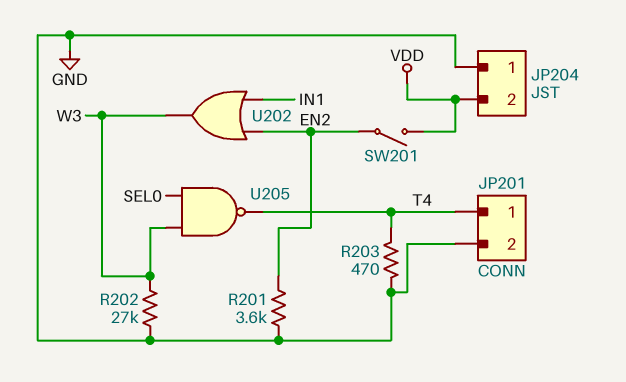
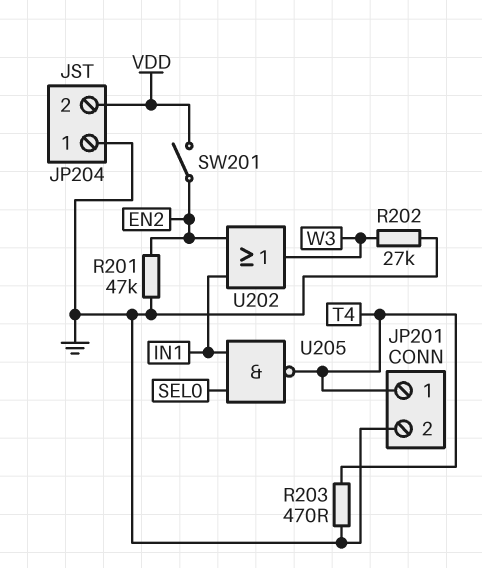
R201: 3.6k (EN2, GND) -> 47k (EN2, GND)
U205: NAND (in SEL0, in W3, out T4) -> NAND (in IN1, in SEL0, out T4)

